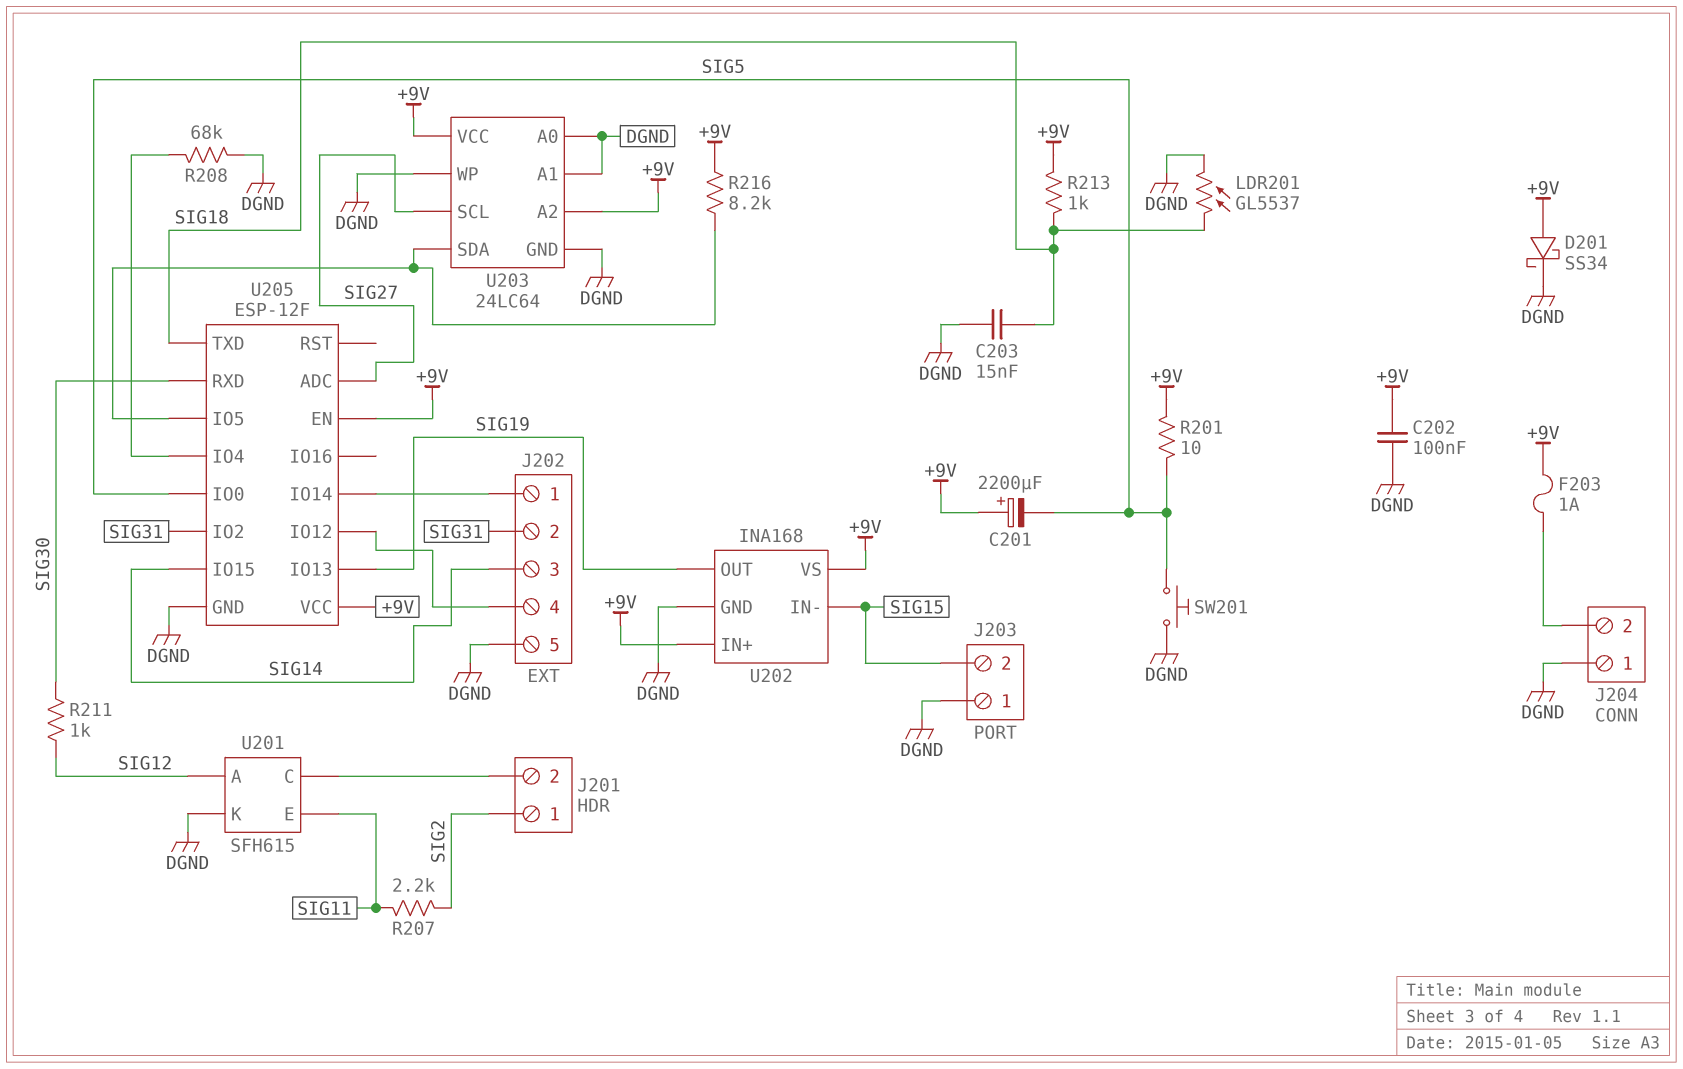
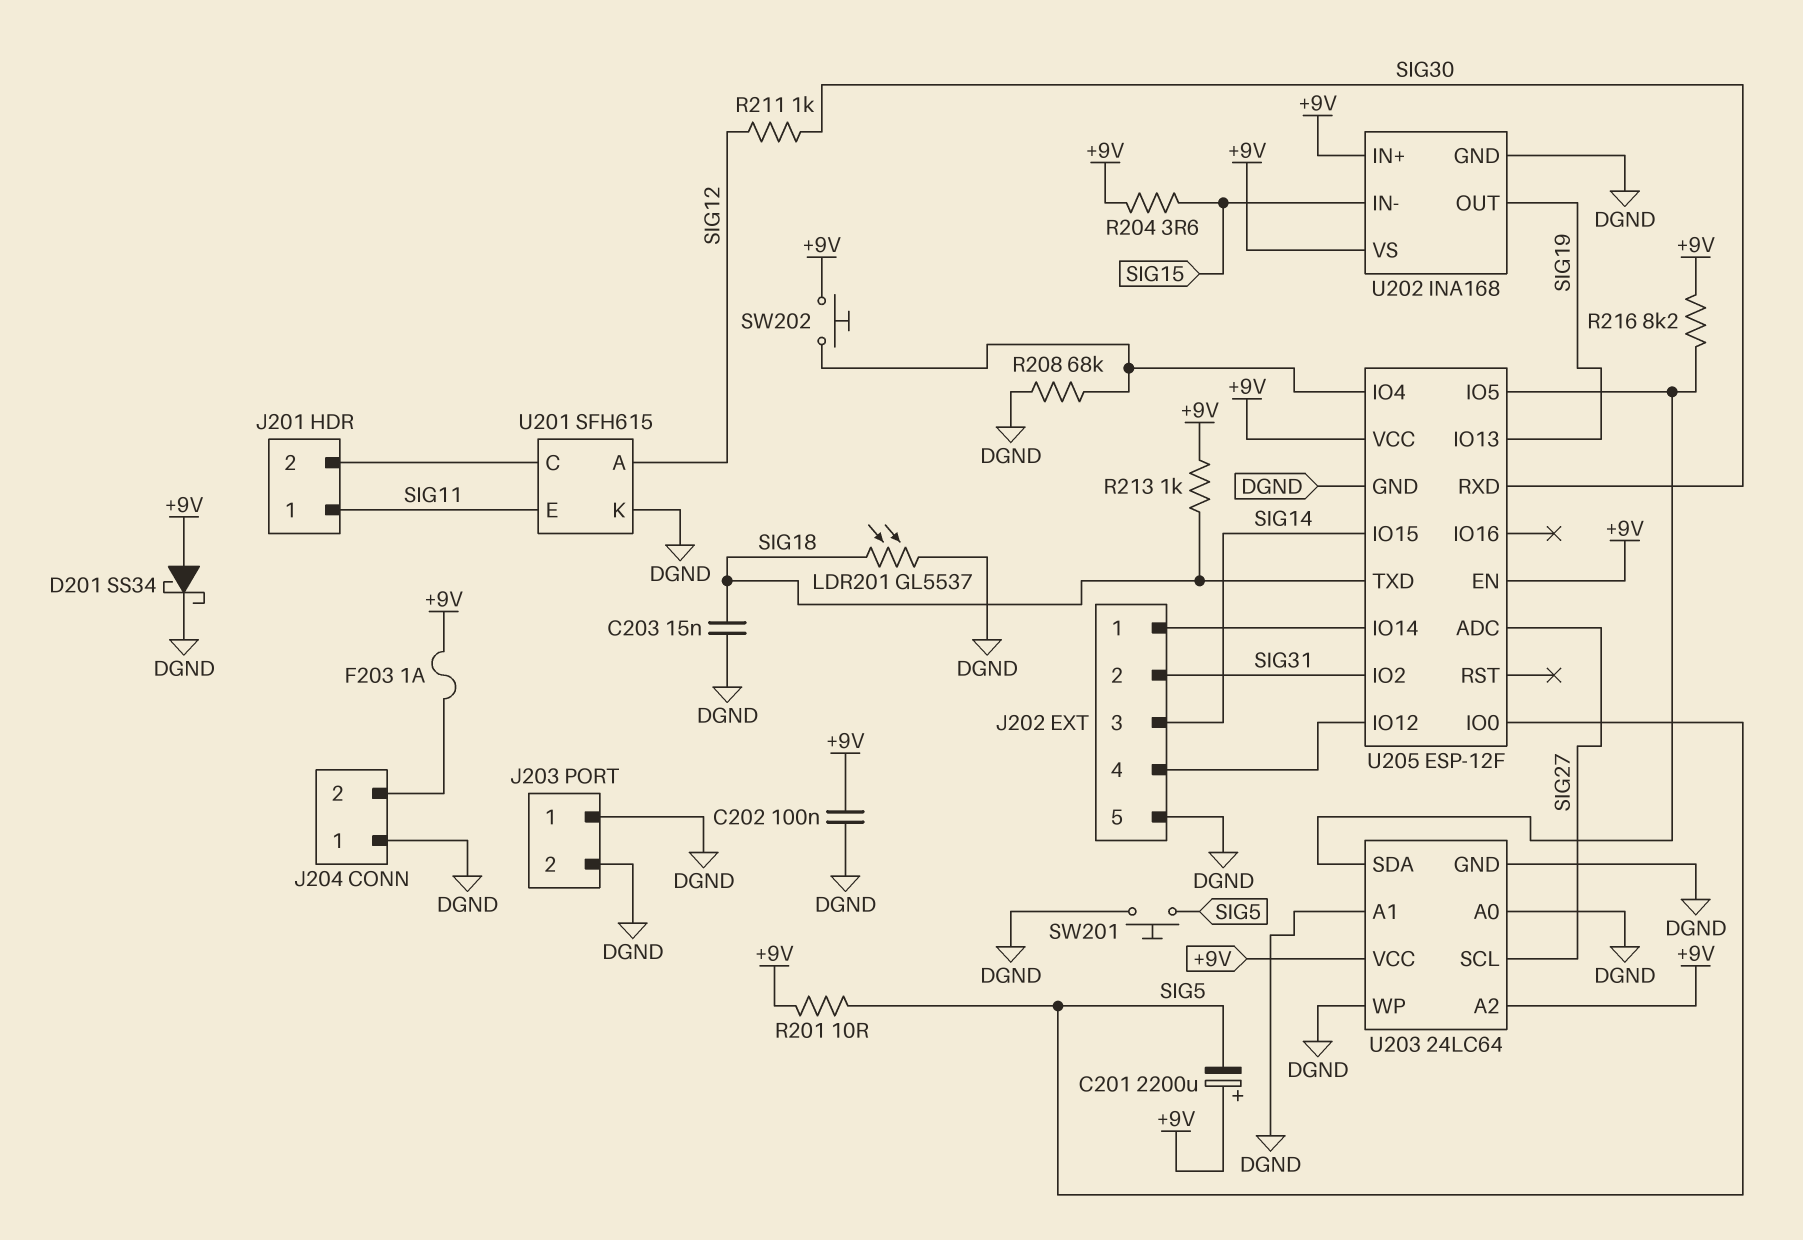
J201 pin 1: SIG2 -> SIG11
J203 pin 2: SIG15 -> DGND
R204: none -> 3.6 (+9V, SIG15)
R207: 2.2k (SIG2, SIG11) -> none
SW202: none -> button (+9V, U205/IO4)

